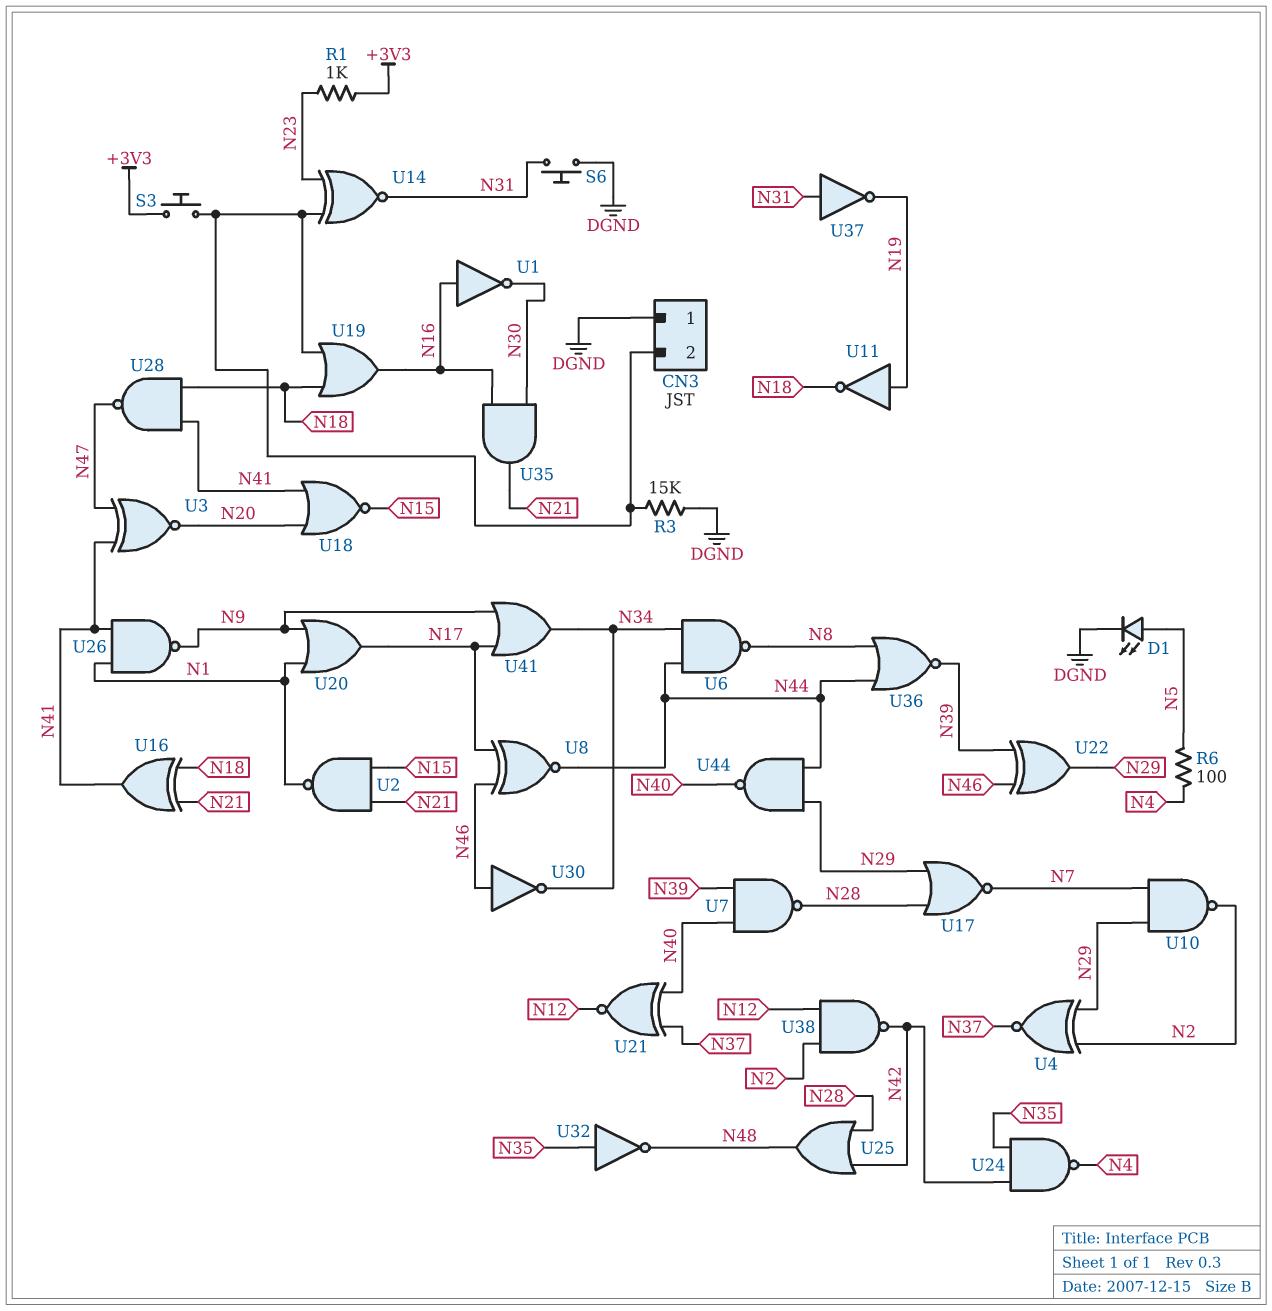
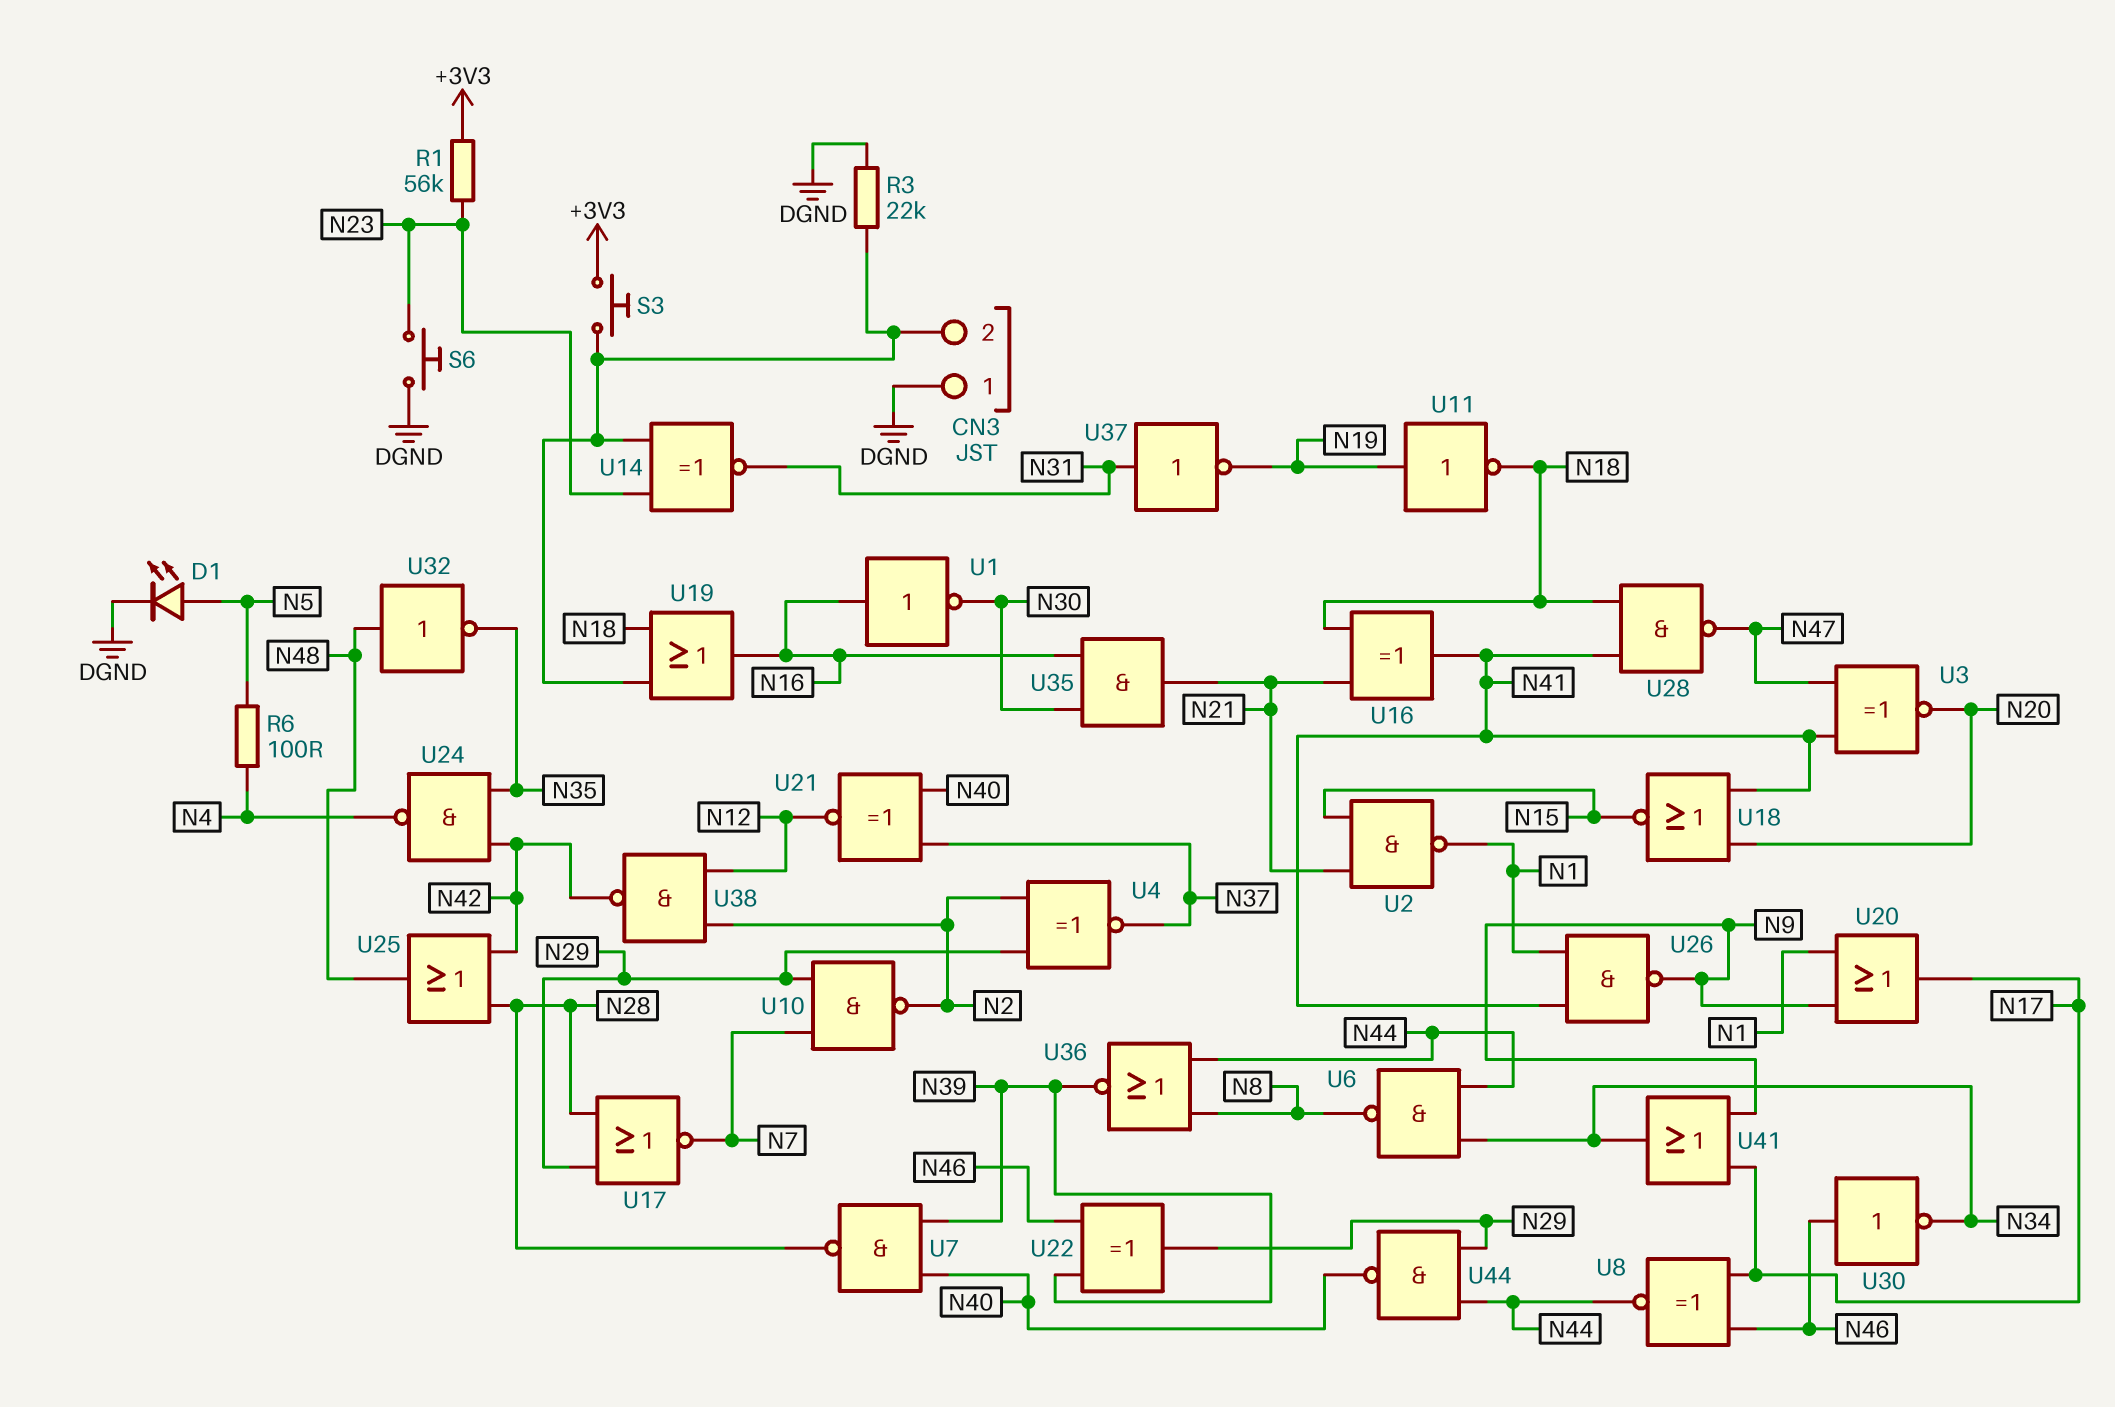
R1: 1k (+3V3, N23) -> 56k (+3V3, N23)
R3: 15k (CN3/2, DGND) -> 22k (CN3/2, DGND)
S6: button (DGND, N31) -> button (DGND, N23)
U32: NOT (in N35, out N48) -> NOT (in N48, out N35)

